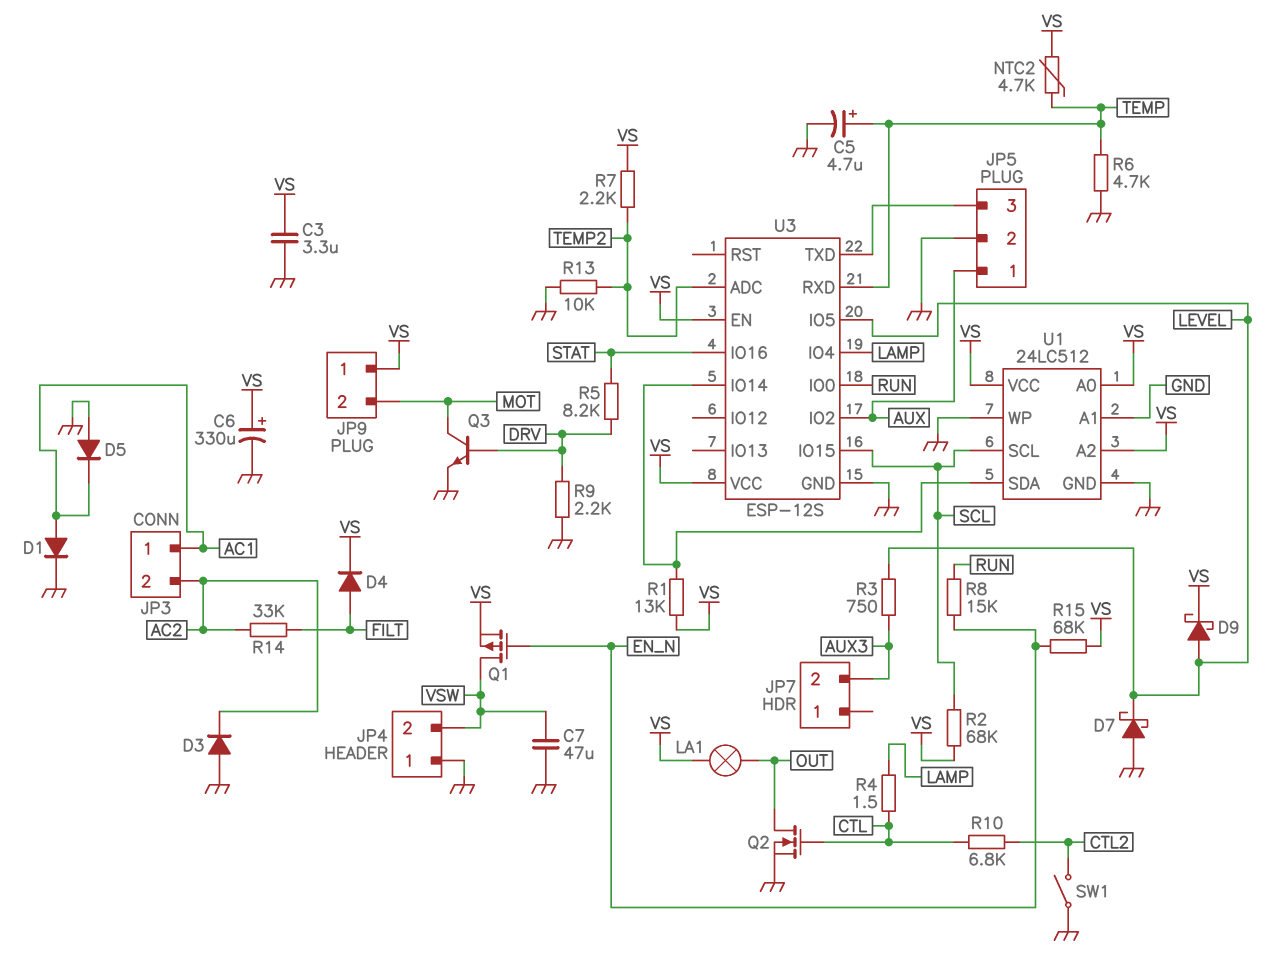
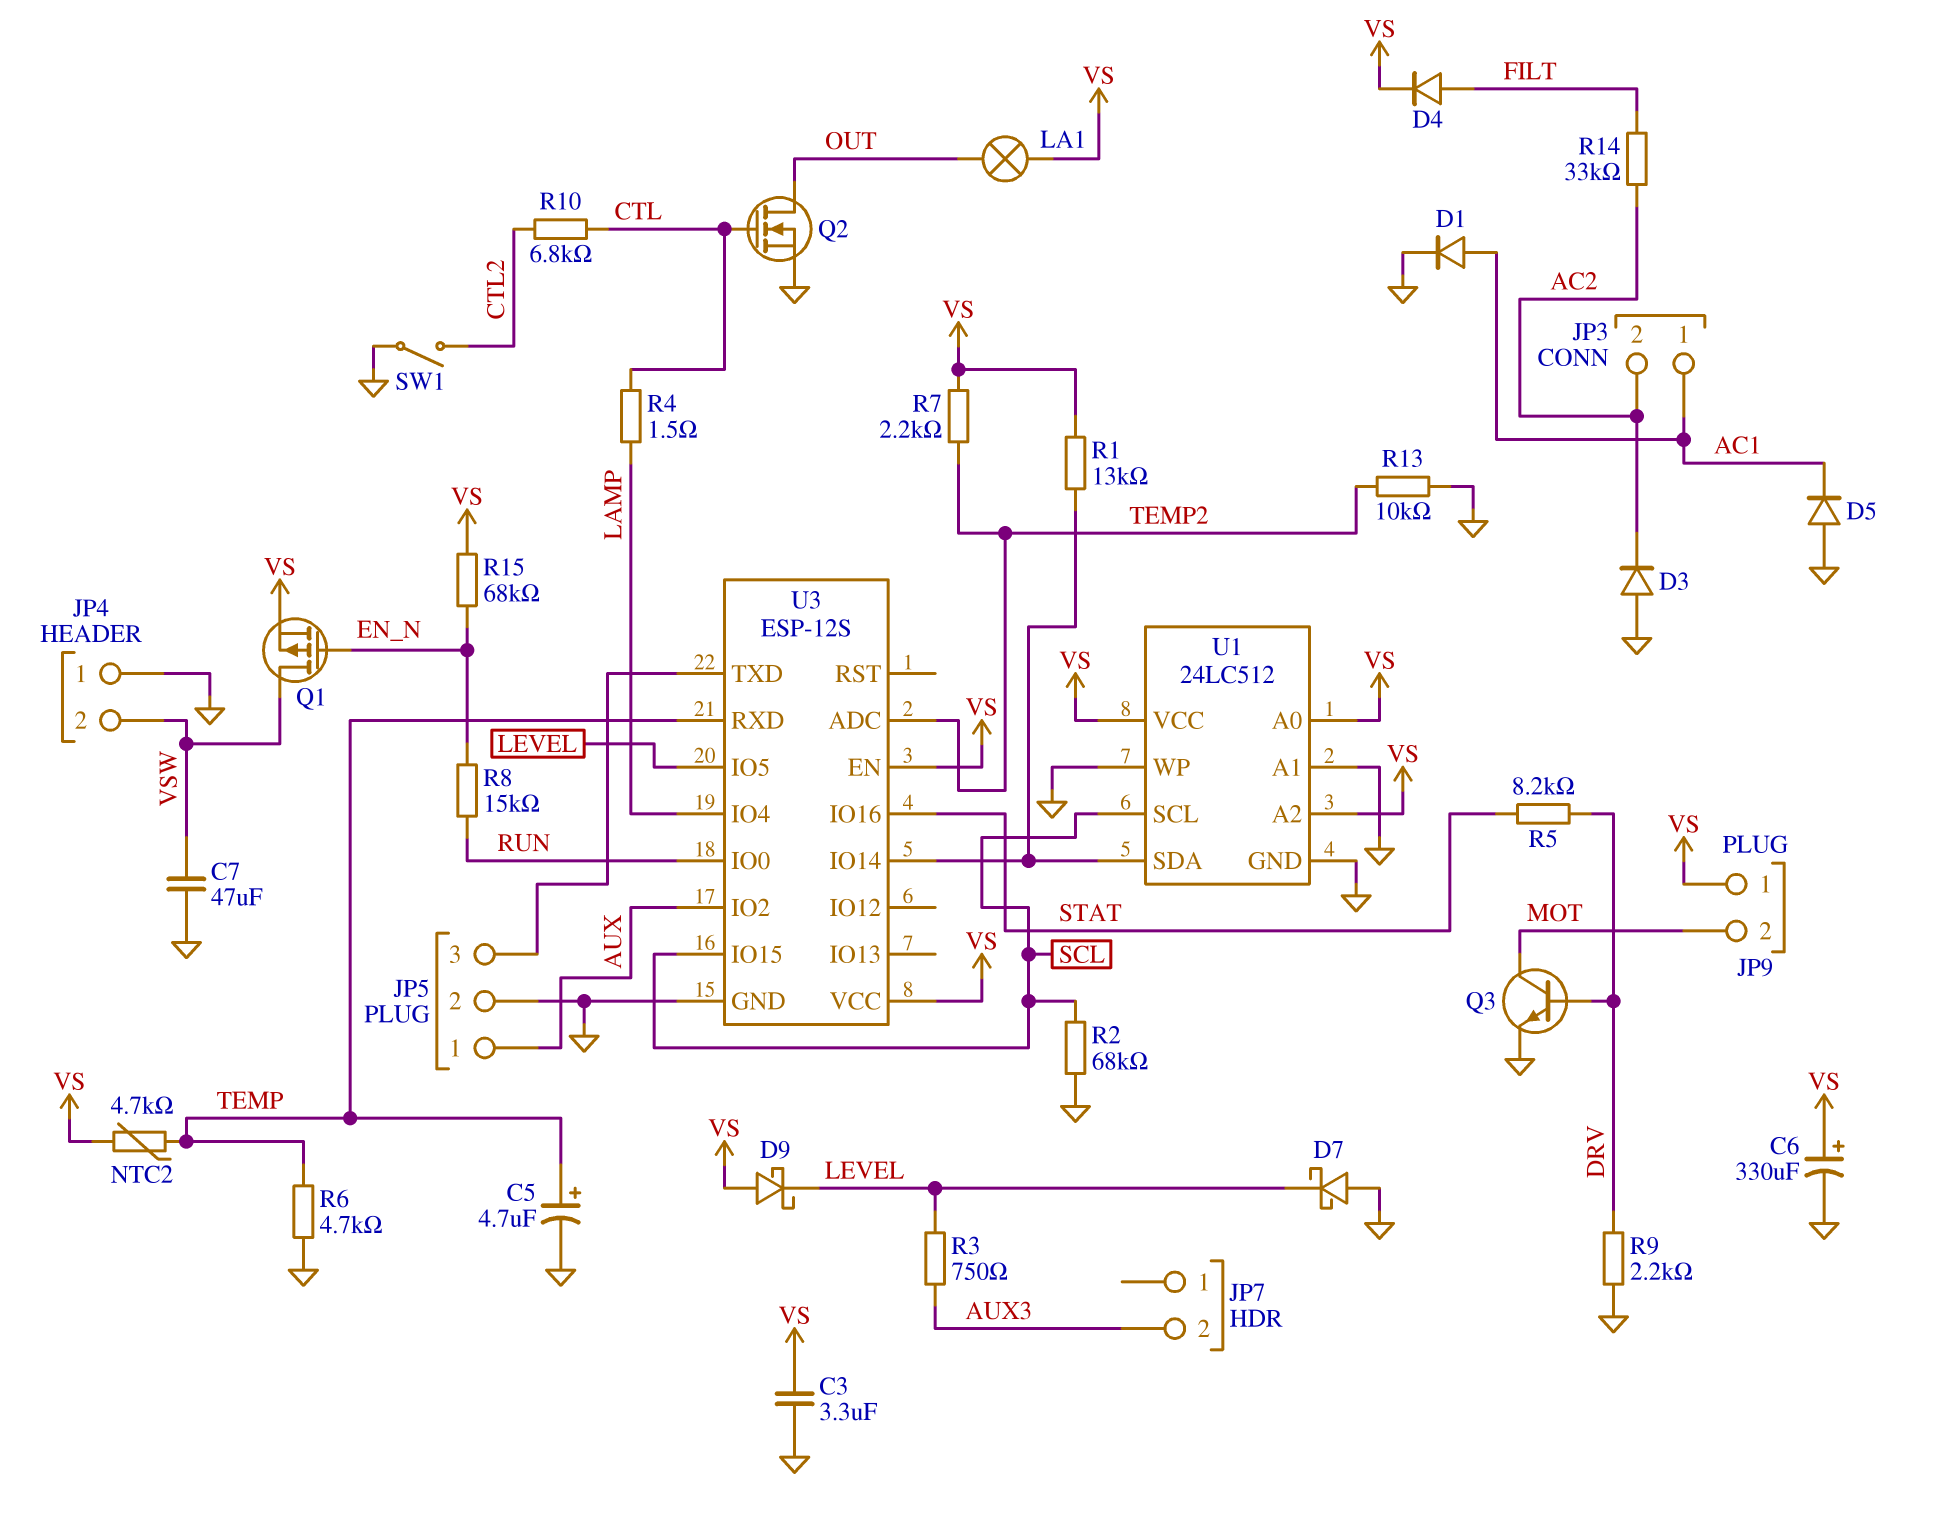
D9: schottky (A LEVEL, K VS) -> schottky (A VS, K LEVEL)
R2: 68k (SCL, VS) -> 68k (GND, SCL)

